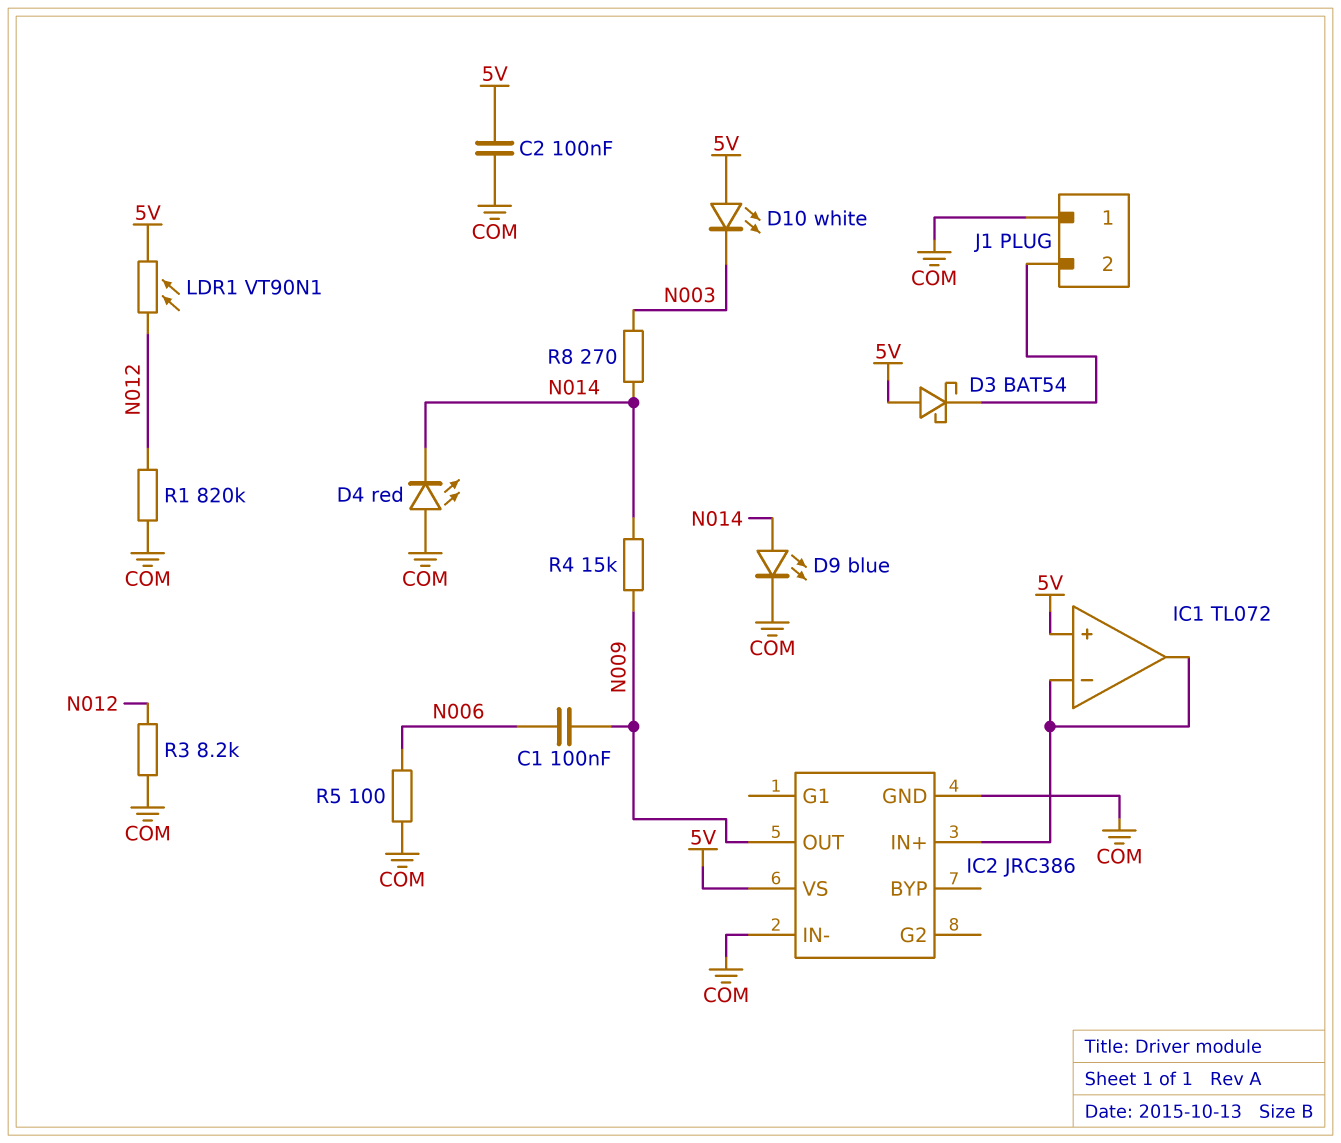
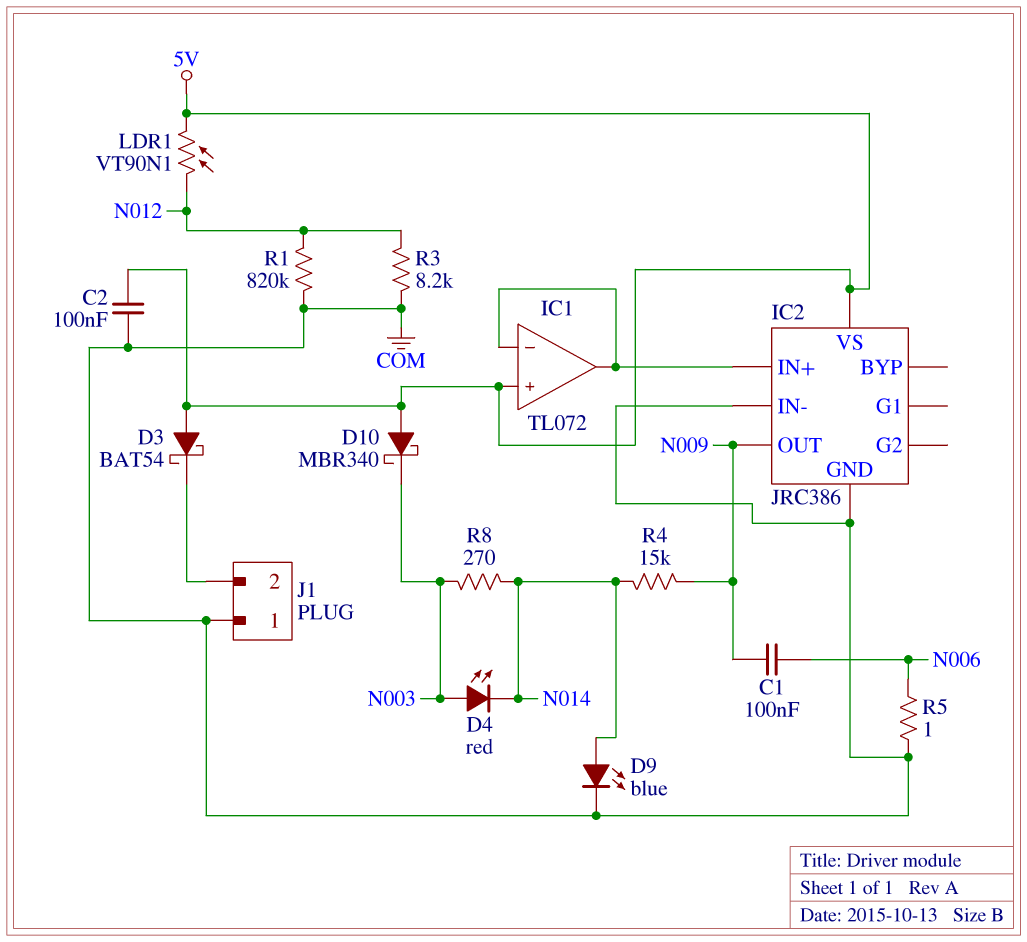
D4: LED red (A COM, K N014) -> LED red (A N003, K N014)
D10: LED white (A 5V, K N003) -> schottky MBR340 (A 5V, K N003)
R5: 100 (COM, N006) -> 1 (COM, N006)

